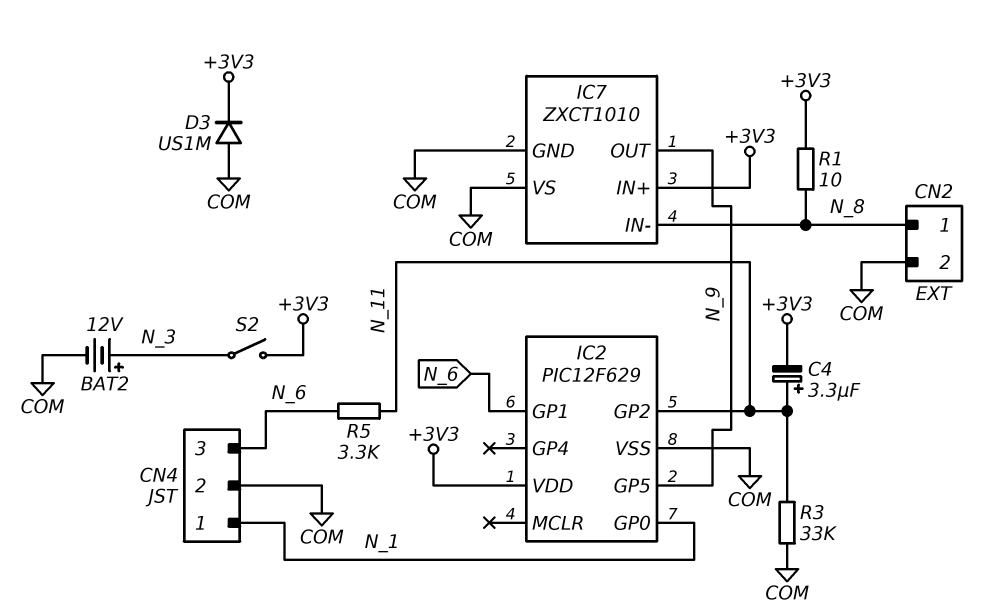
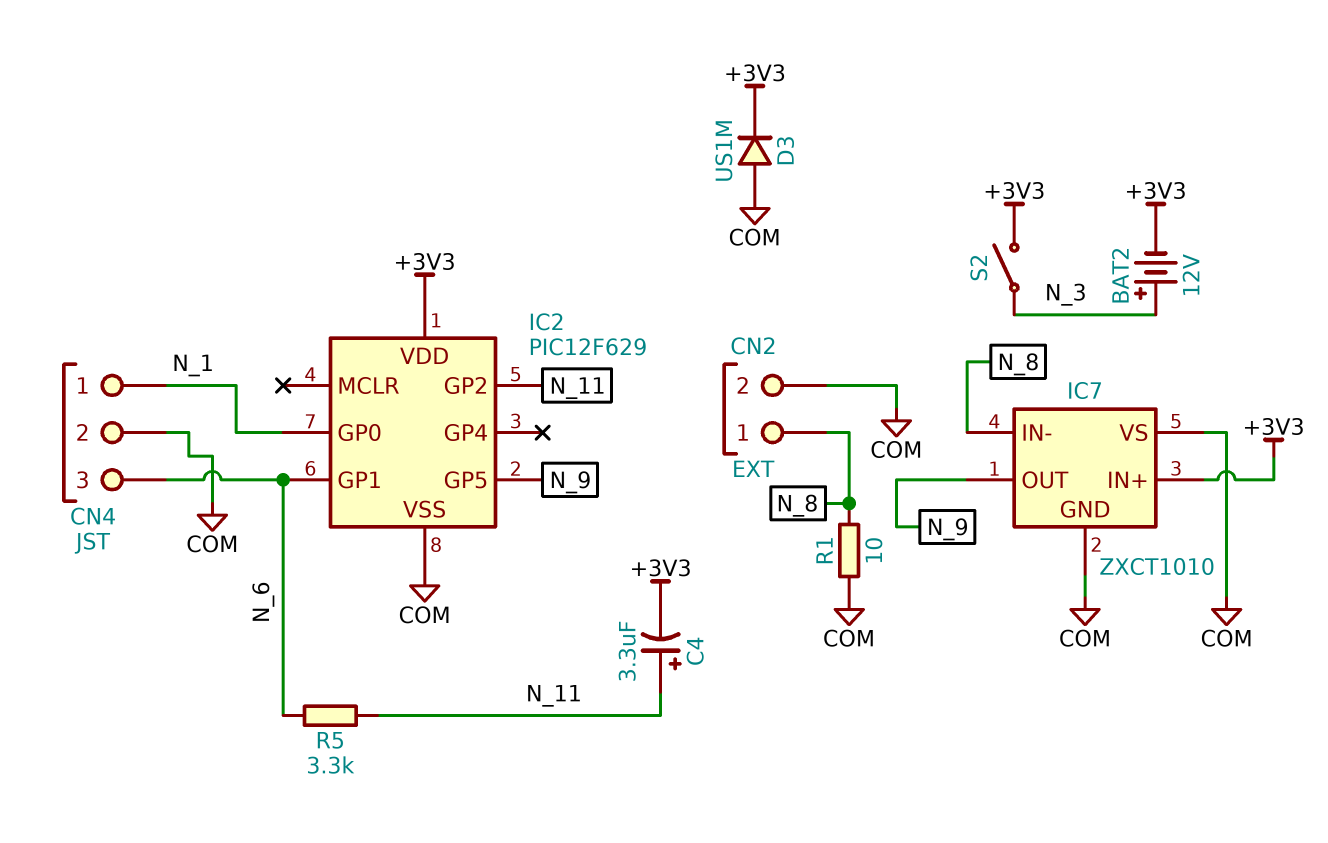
BAT2: 12V (plus N_3, minus COM) -> 12V (plus N_3, minus +3V3)
R1: 10 (+3V3, N_8) -> 10 (COM, N_8)
R3: 33k (COM, N_11) -> none

